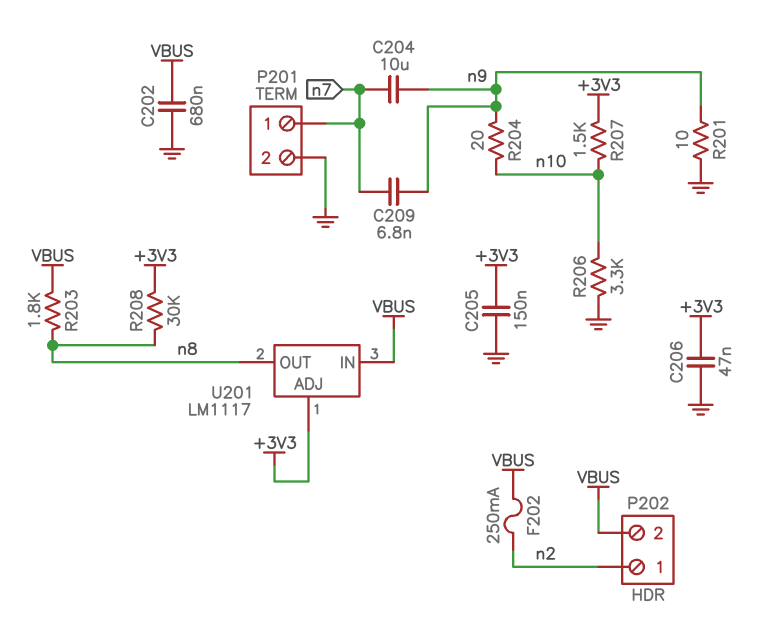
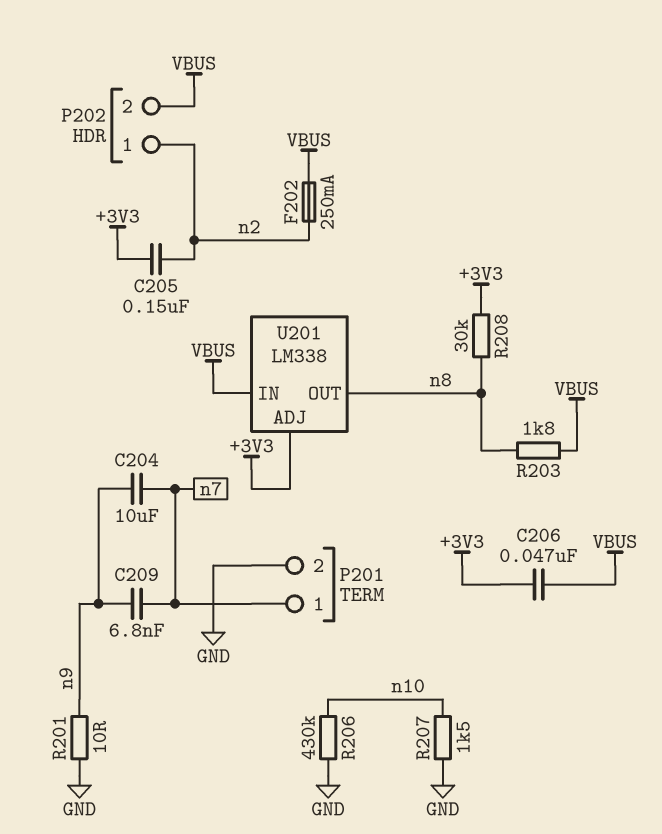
C202: 680nF (GND, VBUS) -> none
C205: 150nF (+3V3, GND) -> 150nF (+3V3, n2)
C206: 47nF (+3V3, GND) -> 47nF (+3V3, VBUS)
R204: 20 (n9, n10) -> none
R206: 3.3k (GND, n10) -> 430k (GND, n10)
R207: 1.5k (+3V3, n10) -> 1.5k (GND, n10)
U201: LM1117 -> LM338

